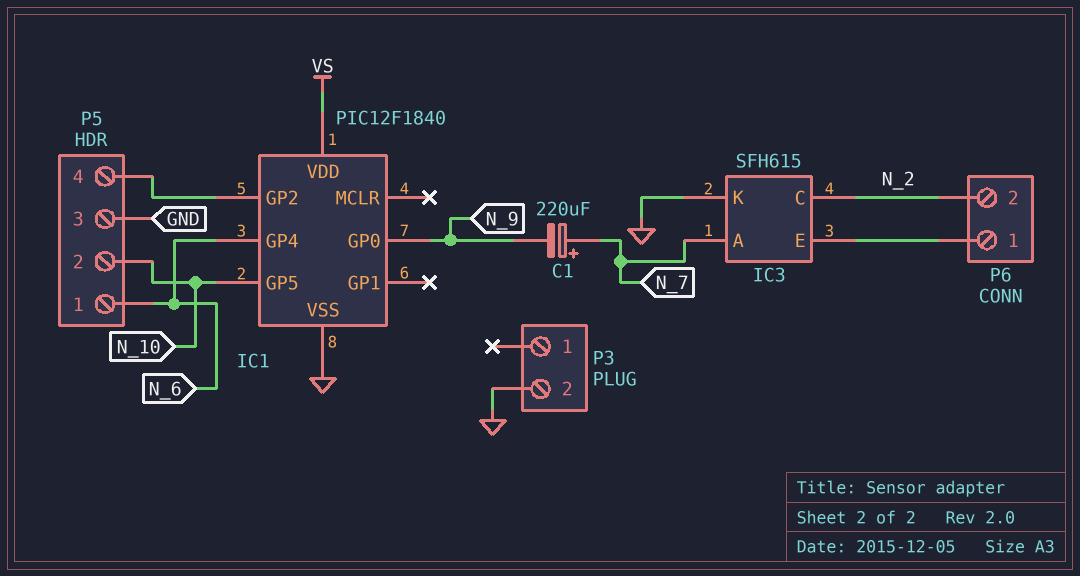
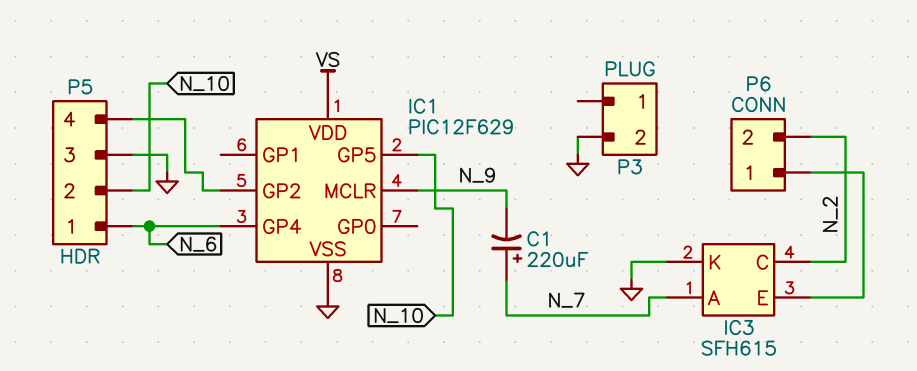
IC1: PIC12F1840 -> PIC12F629
IC1 pin GP0: N_9 -> none
IC1 pin MCLR: none -> N_9

